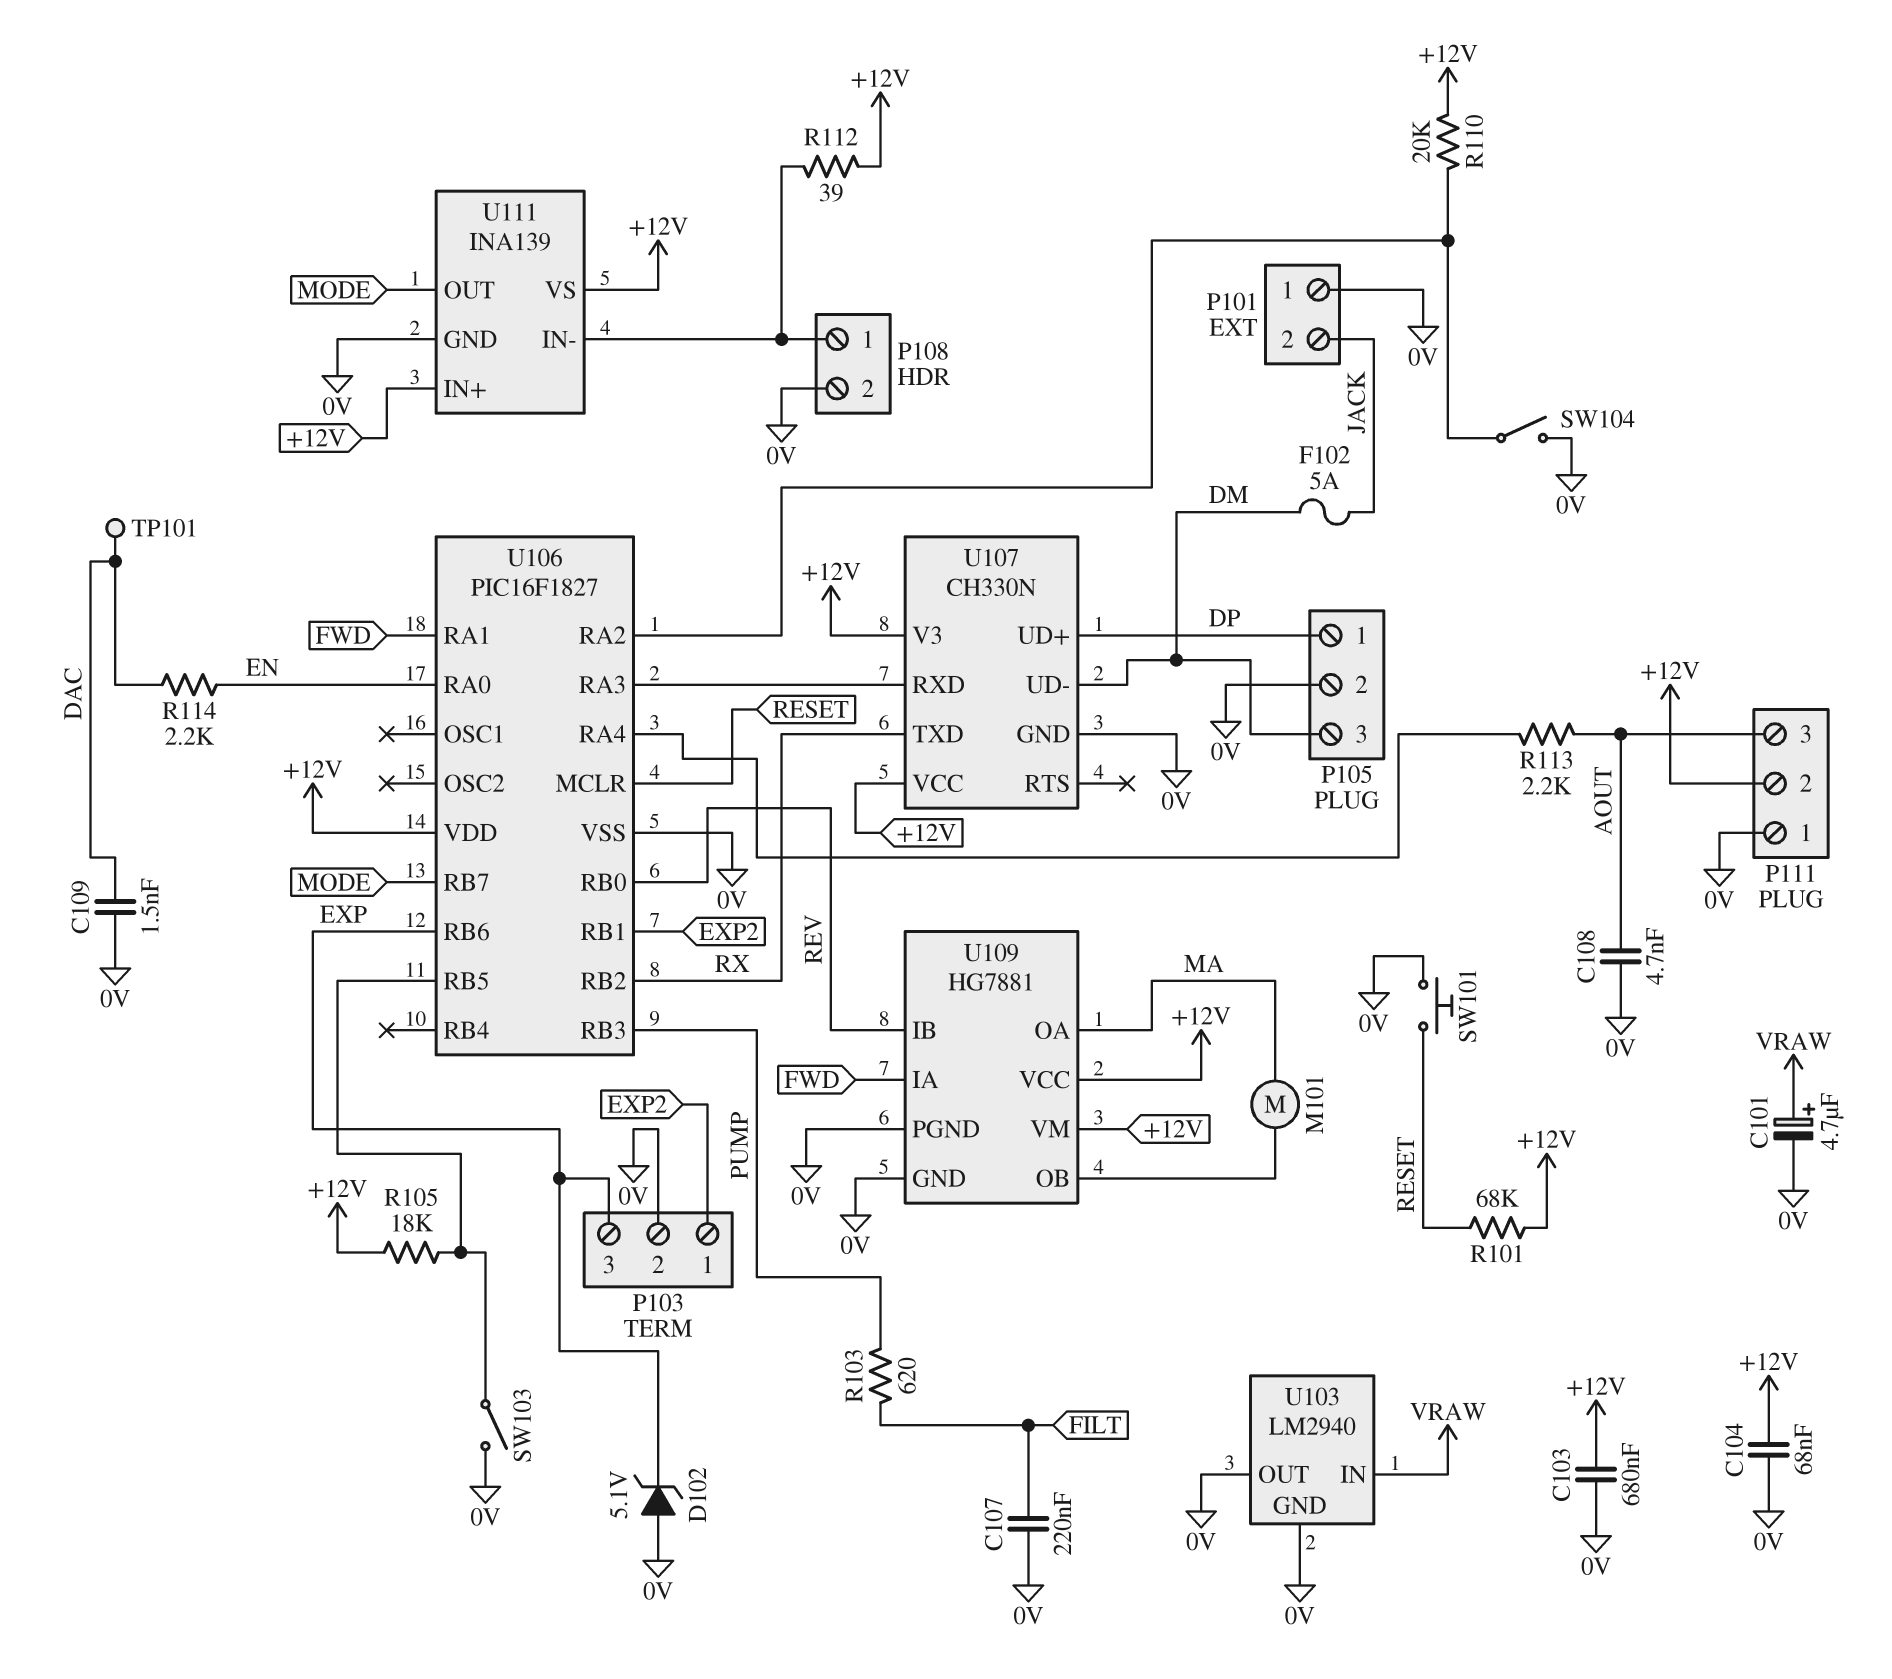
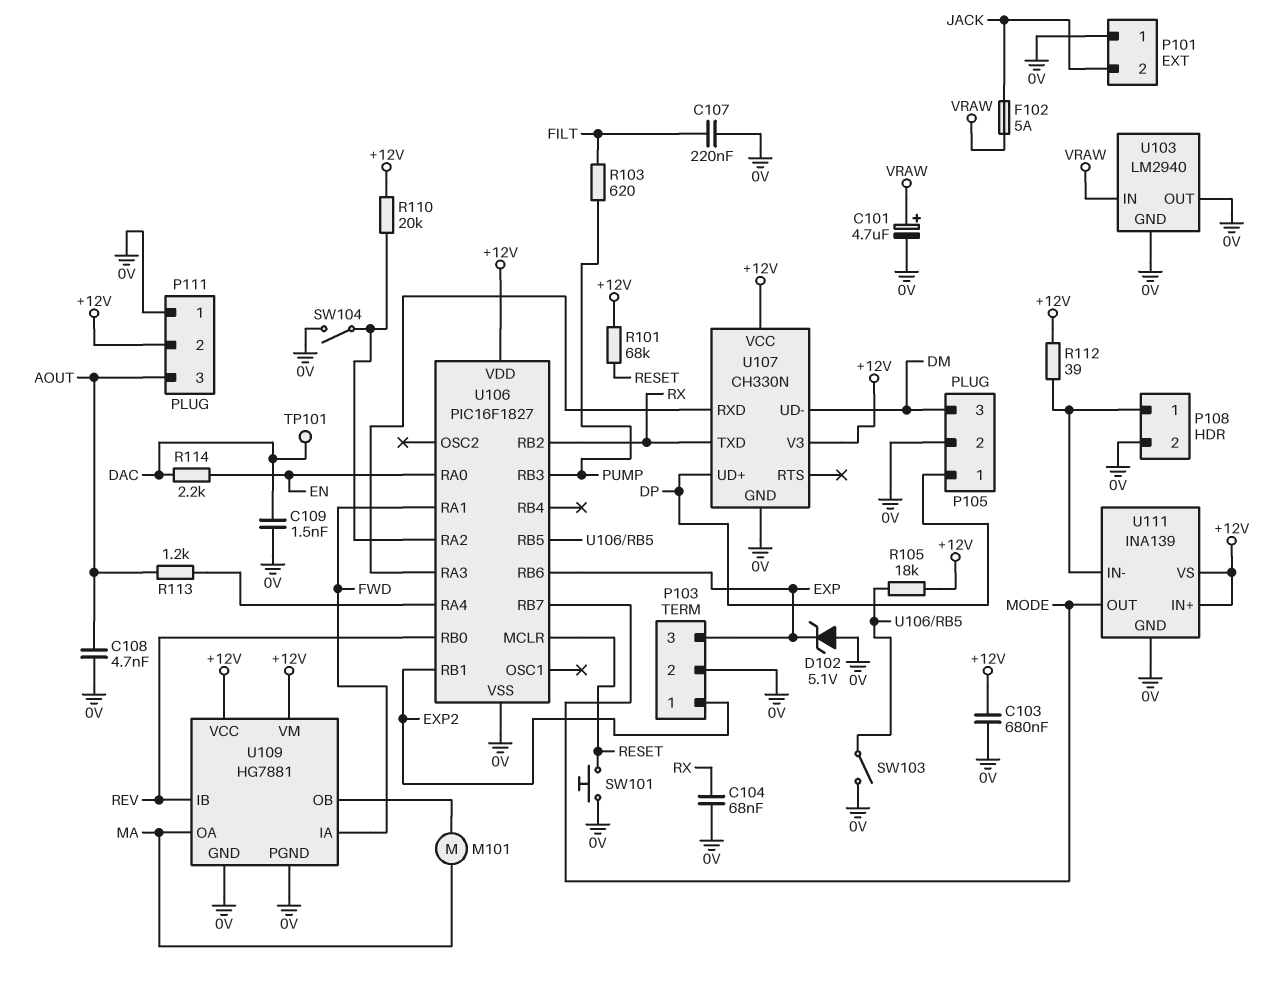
C104: 68nF (+12V, 0V) -> 68nF (0V, RX)
F102: 5A (DM, JACK) -> 5A (JACK, VRAW)
R113: 2.2k (AOUT, U106/RA4) -> 1.2k (AOUT, U106/RA4)

